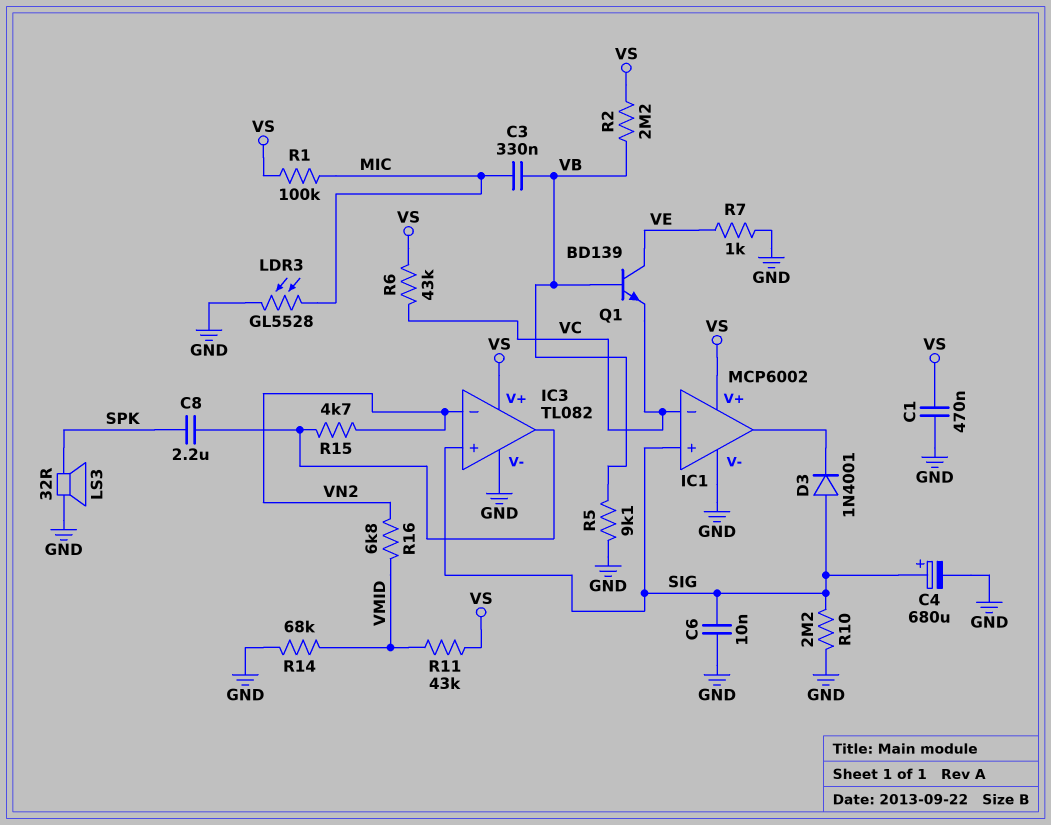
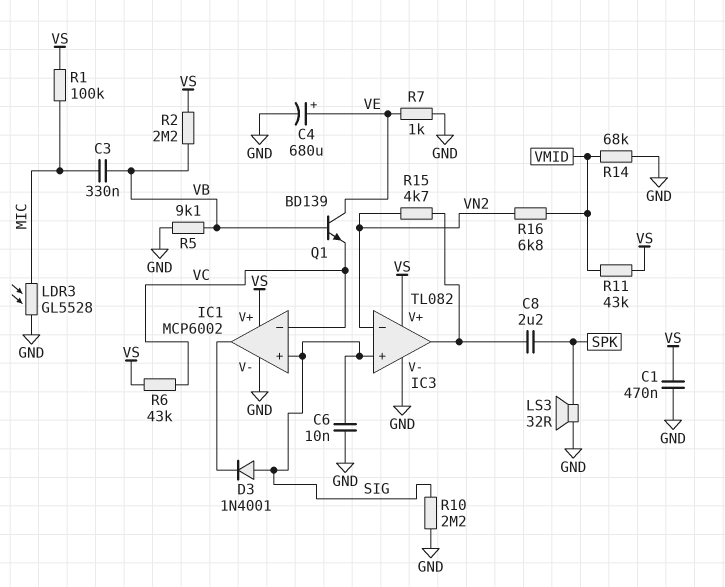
C4: 680uF (plus SIG, minus GND) -> 680uF (plus VE, minus GND)

